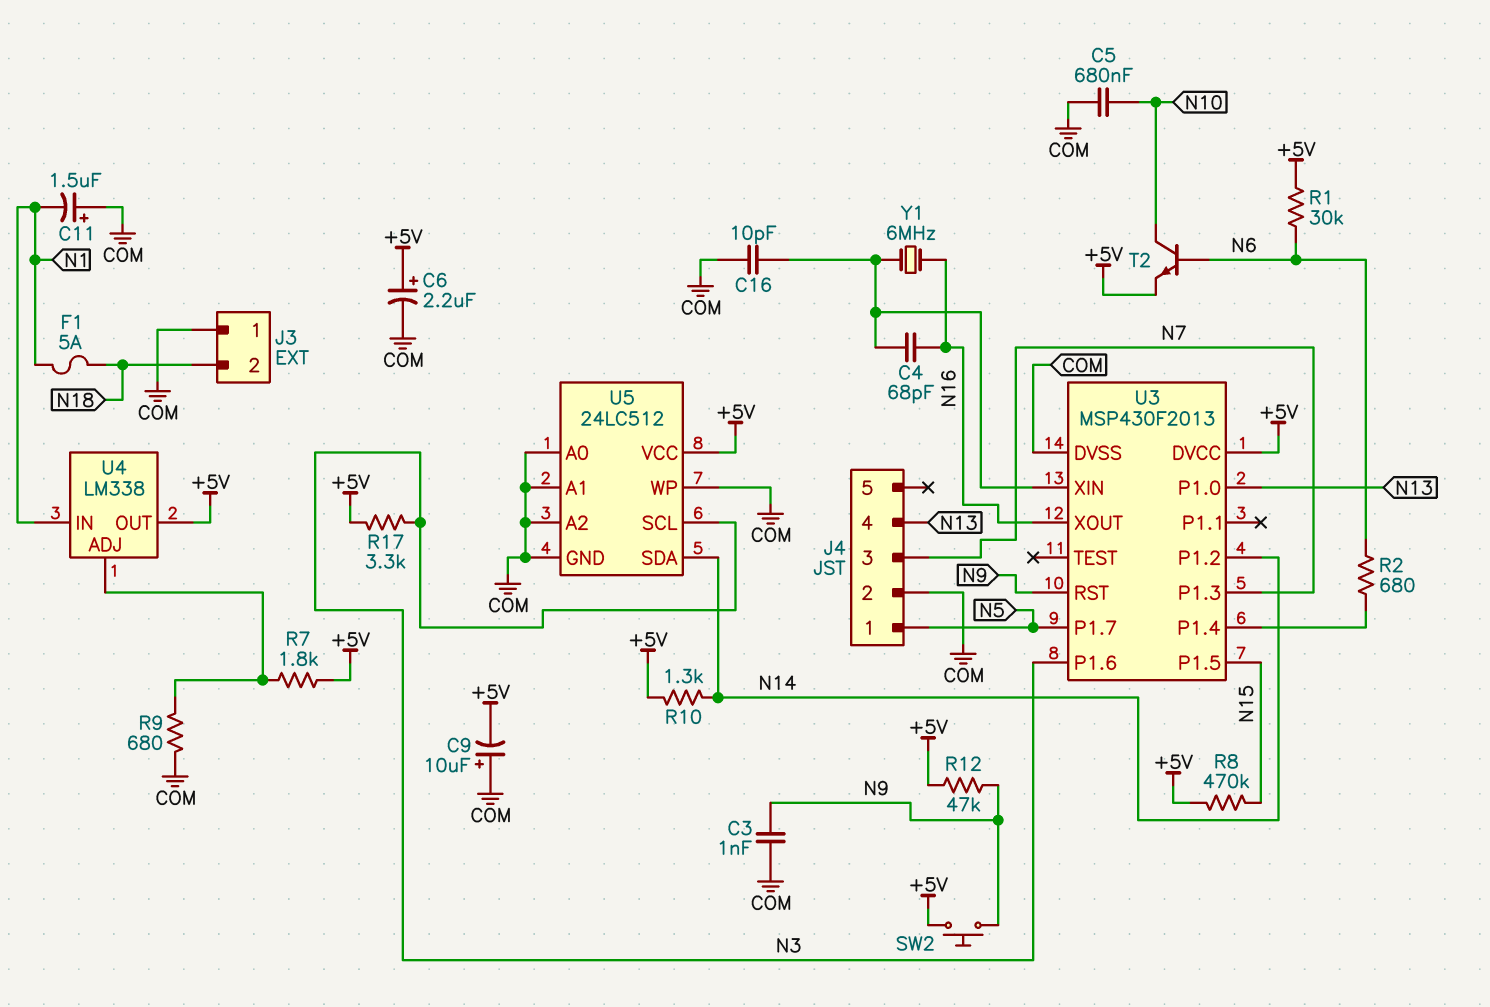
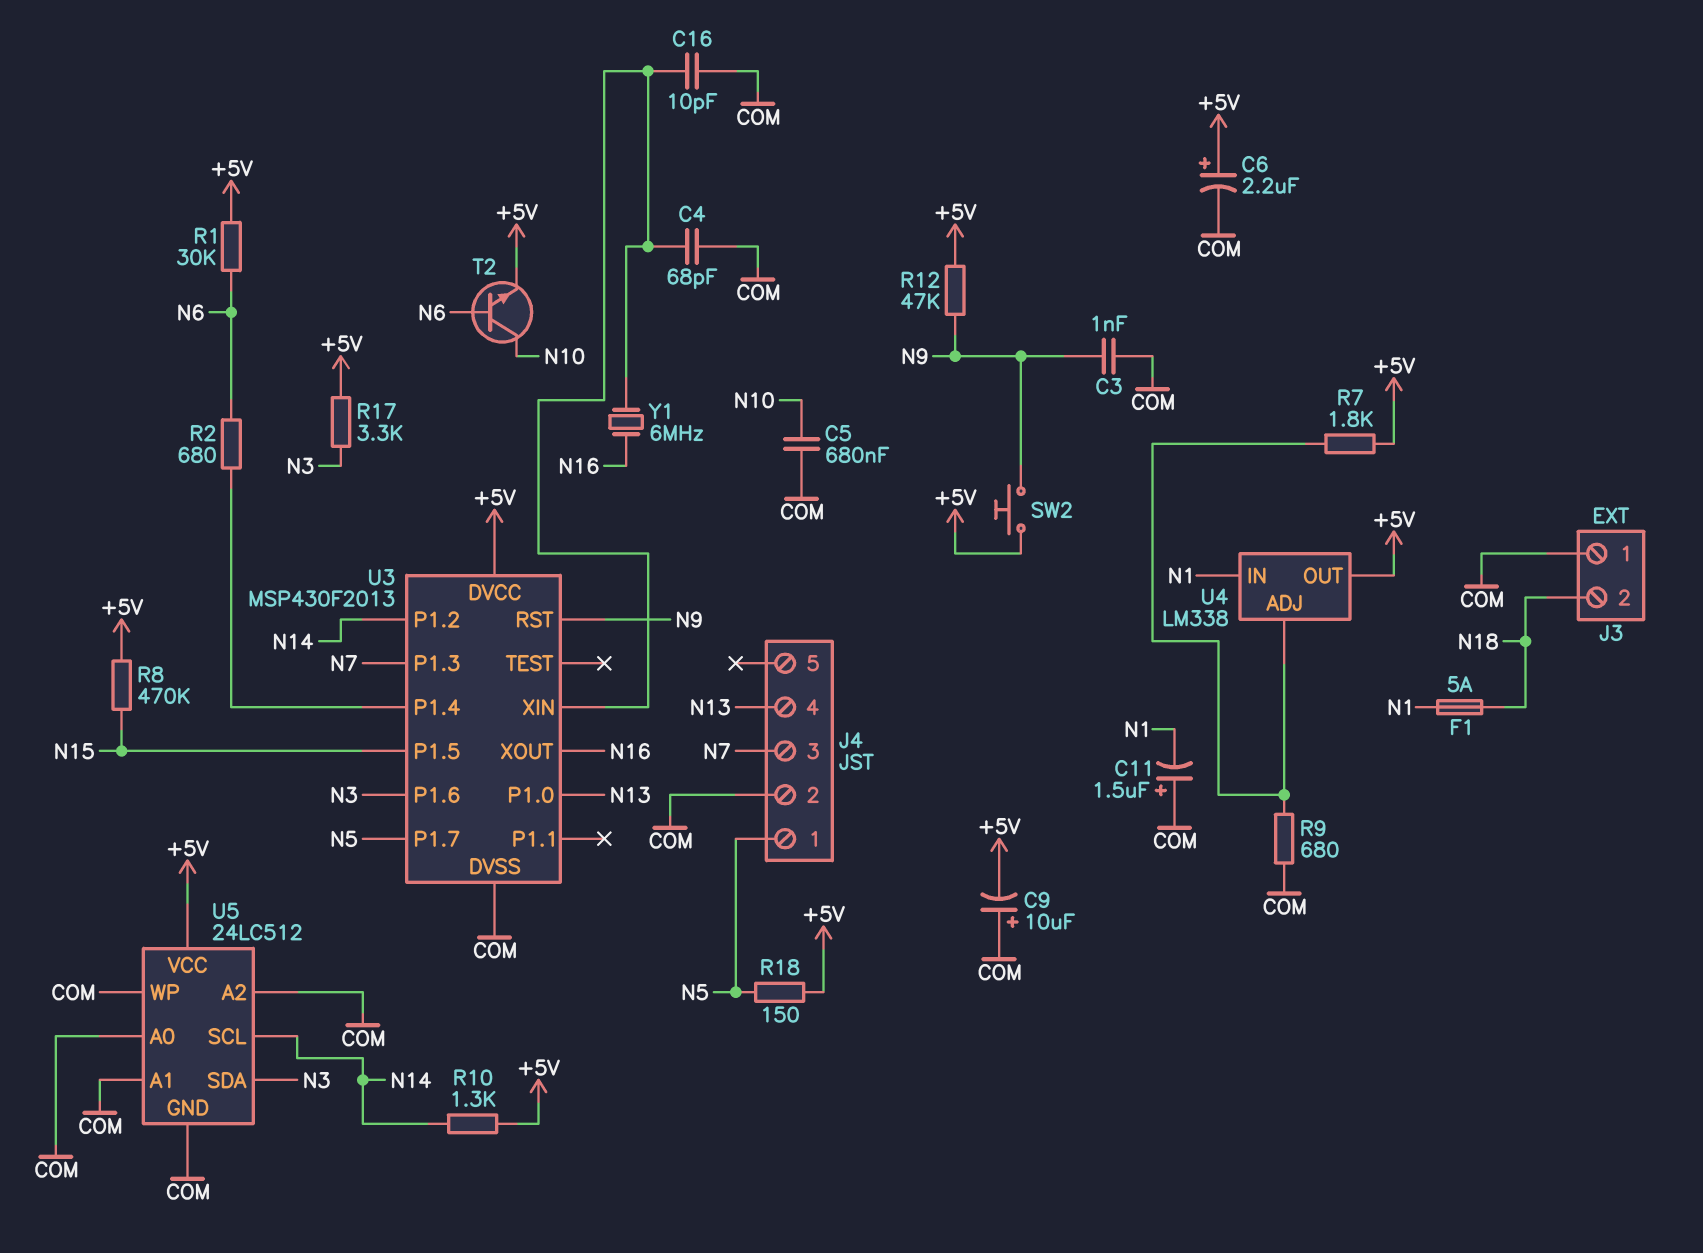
C4: 68pF (N16, U3/XIN) -> 68pF (COM, U3/XIN)
R18: none -> 150 (+5V, N5)
U5 pin SCL: N3 -> N14
U5 pin SDA: N14 -> N3

